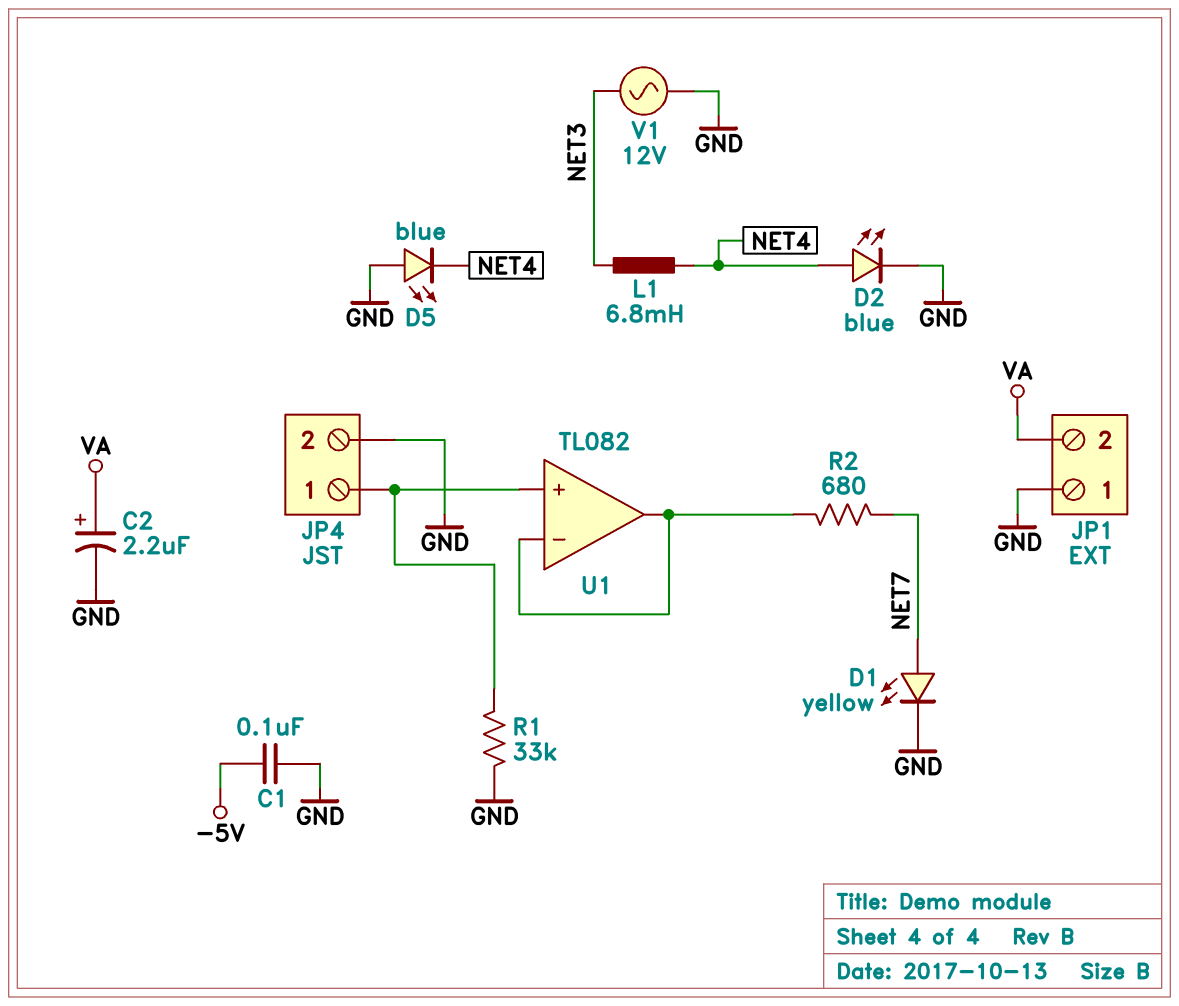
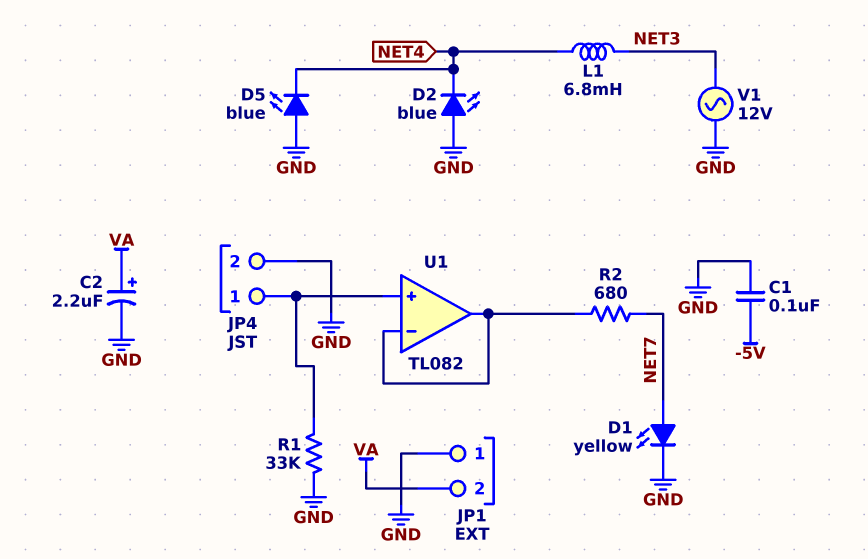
D2: LED blue (A NET4, K GND) -> LED blue (A GND, K NET4)

